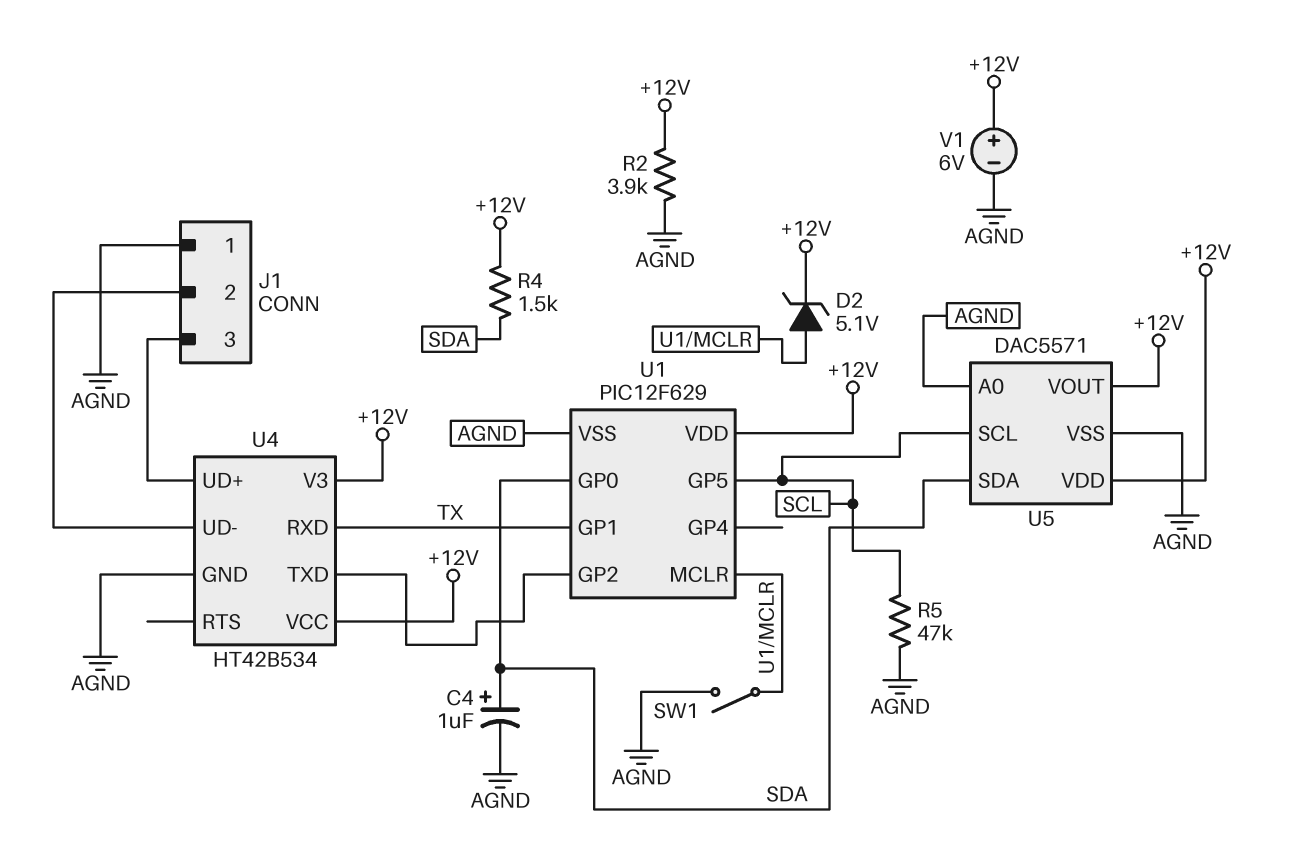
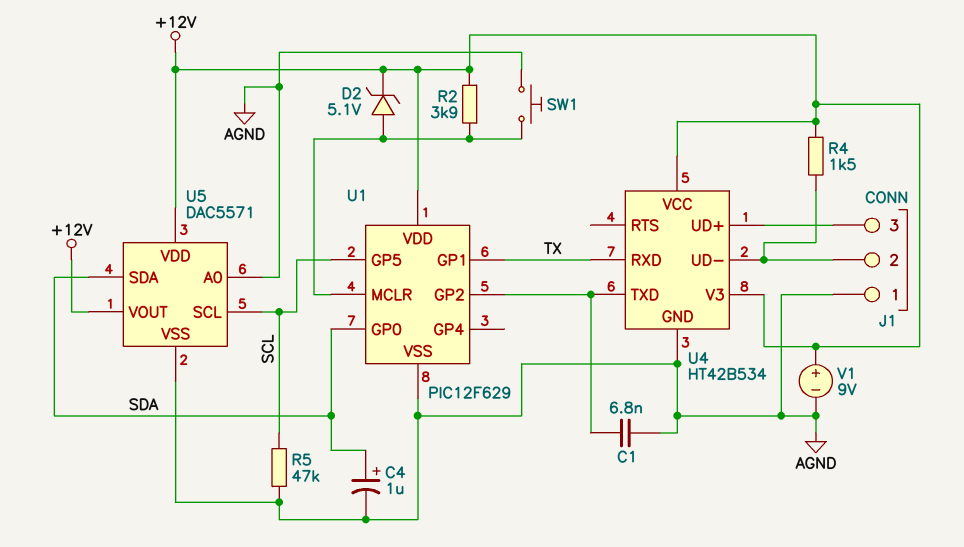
C1: none -> 6.8nF (AGND, U1/GP2)
R2: 3.9k (+12V, AGND) -> 3.9k (+12V, U1/MCLR)
R4: 1.5k (+12V, SDA) -> 1.5k (+12V, J1/2)
SW1: switch (AGND, U1/MCLR) -> button (AGND, U1/MCLR)
V1: 6V (plus +12V, minus AGND) -> 9V (plus +12V, minus AGND)

